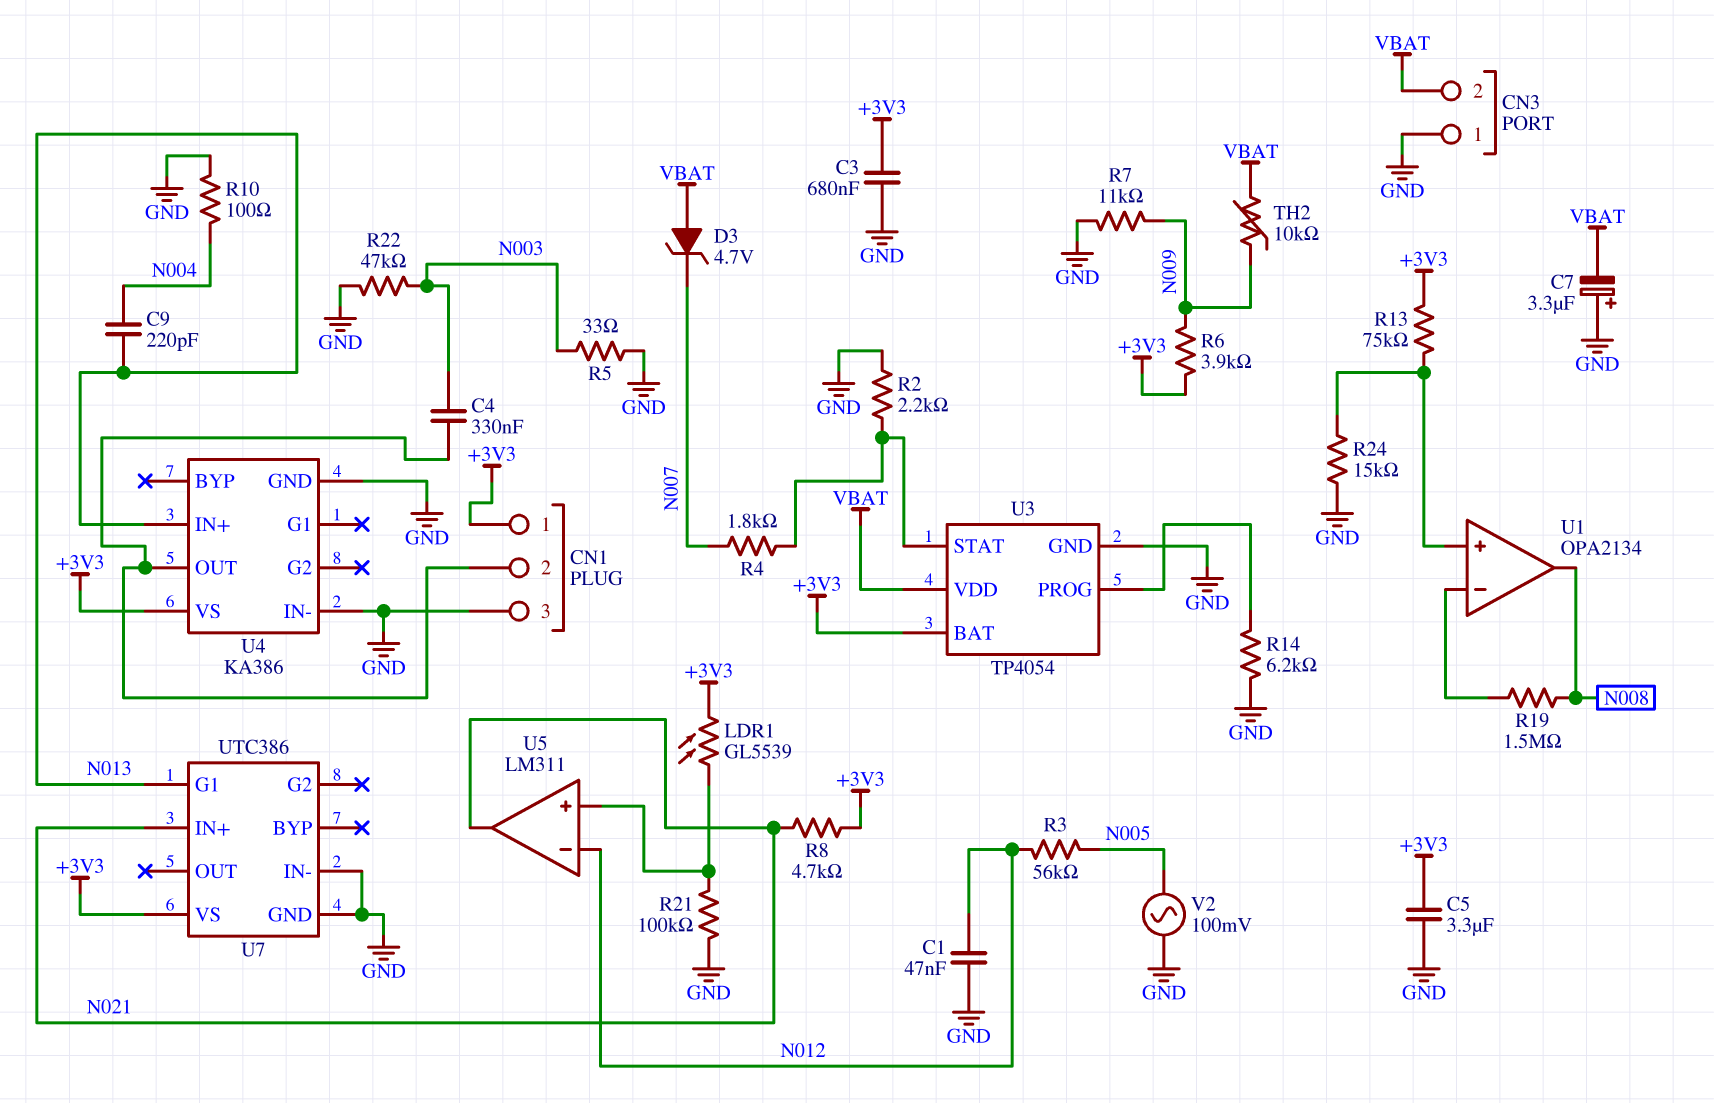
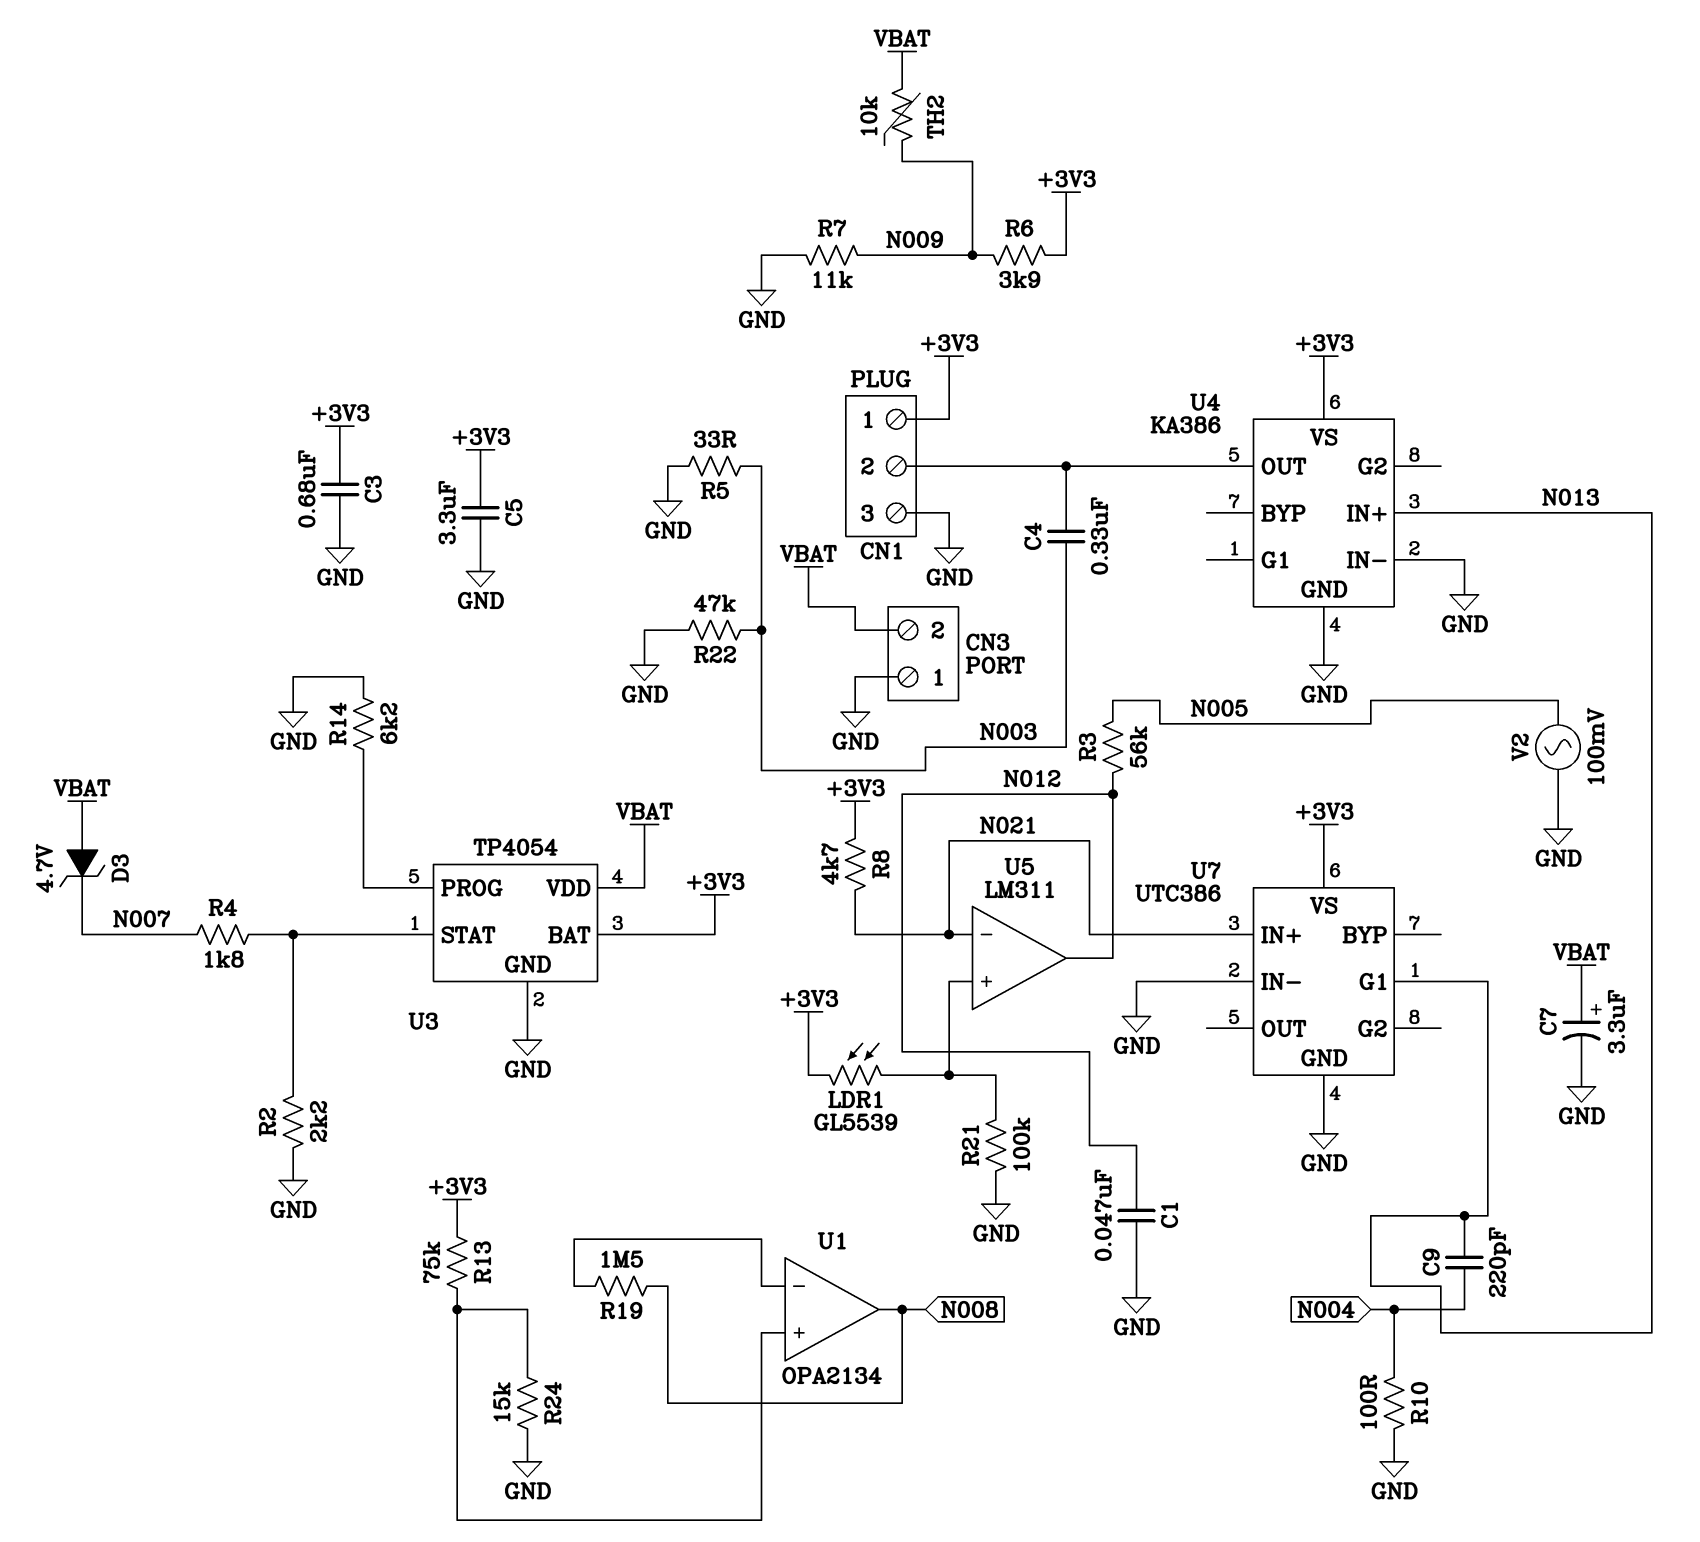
C7: 3.3uF (plus GND, minus VBAT) -> 3.3uF (plus VBAT, minus GND)
U5 pin in-: N012 -> N021
U5 pin out: N021 -> N012

